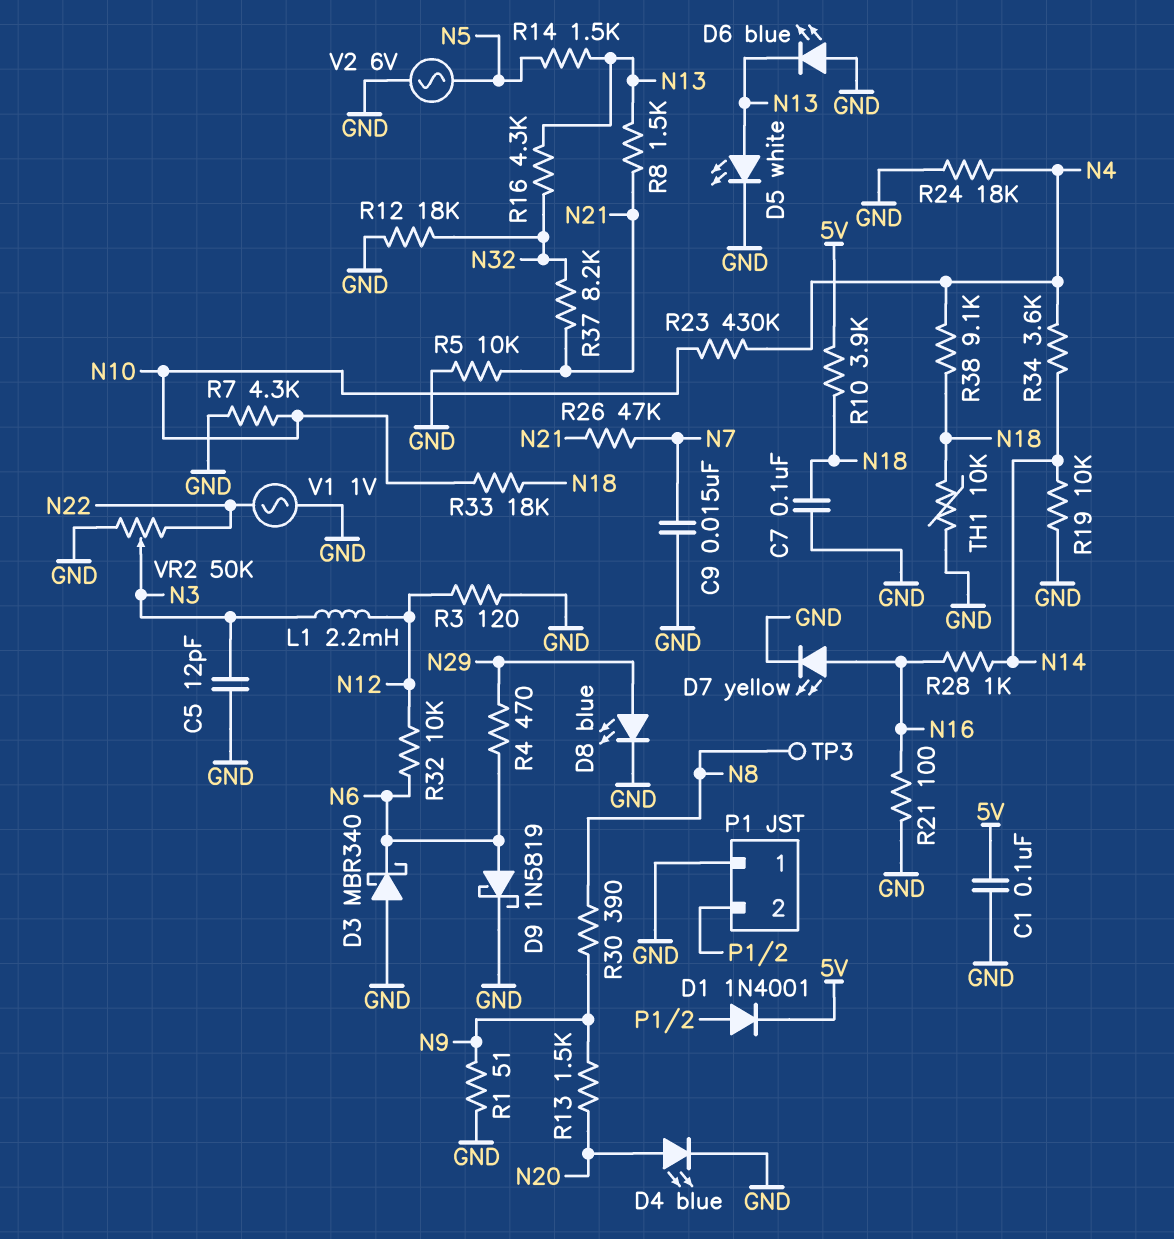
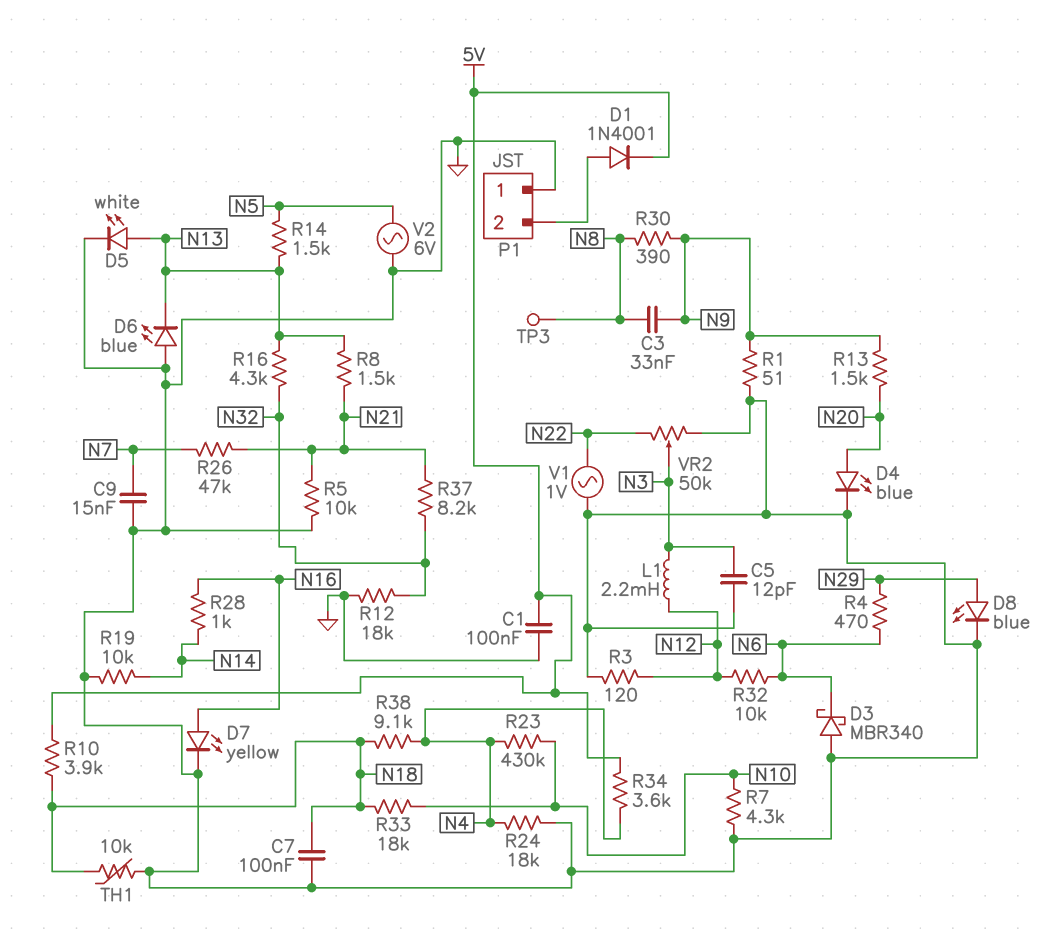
C3: none -> 33nF (N8, N9)
D9: schottky 1N5819 (A N6, K GND) -> none
R21: 100 (GND, N16) -> none
R34: 3.6k (N4, N14) -> 3.6k (5V, N4)

